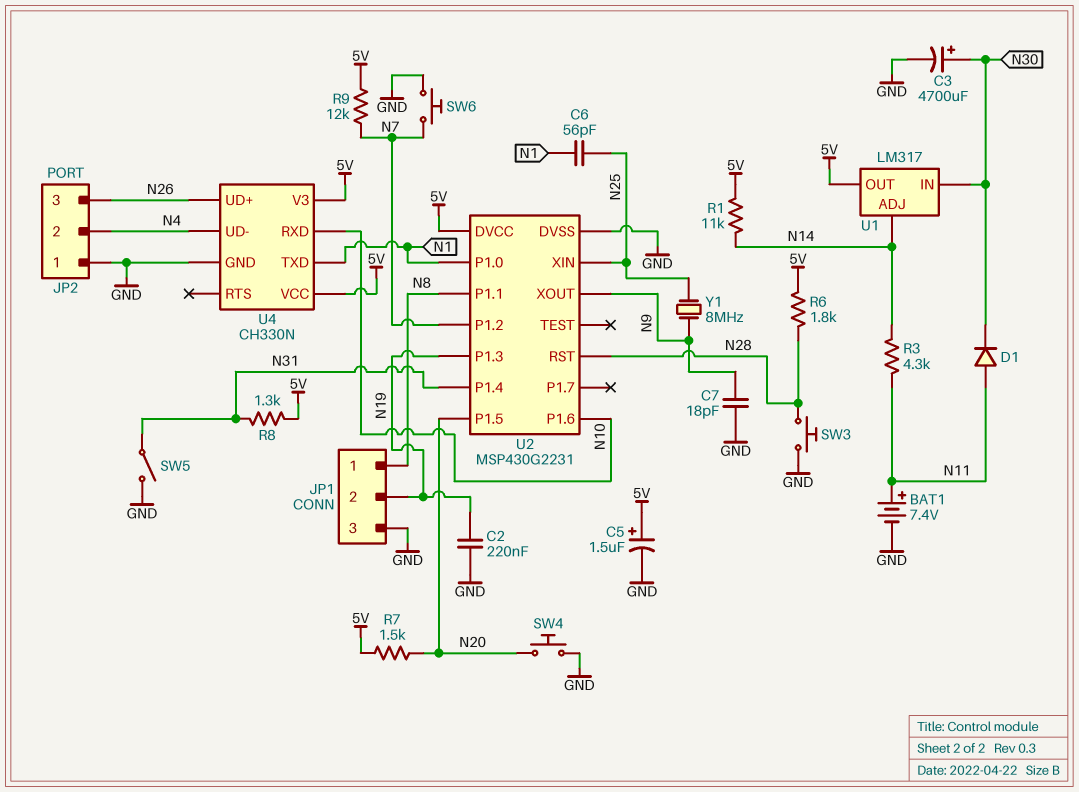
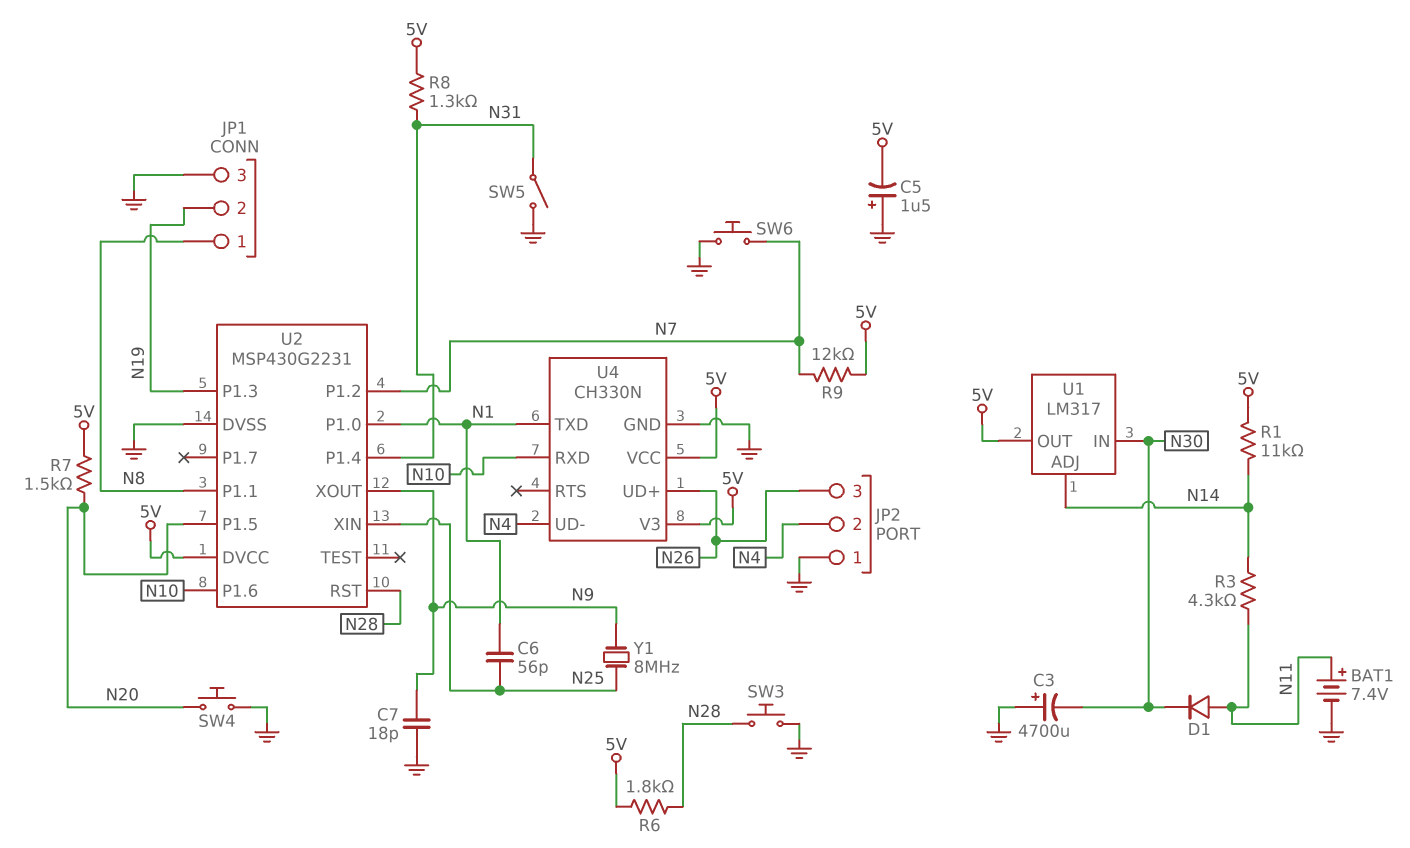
C2: 220nF (GND, N19) -> none
C3: 4700uF (plus N30, minus GND) -> 4700uF (plus GND, minus N30)
C5: 1.5uF (plus 5V, minus GND) -> 1.5uF (plus GND, minus 5V)

